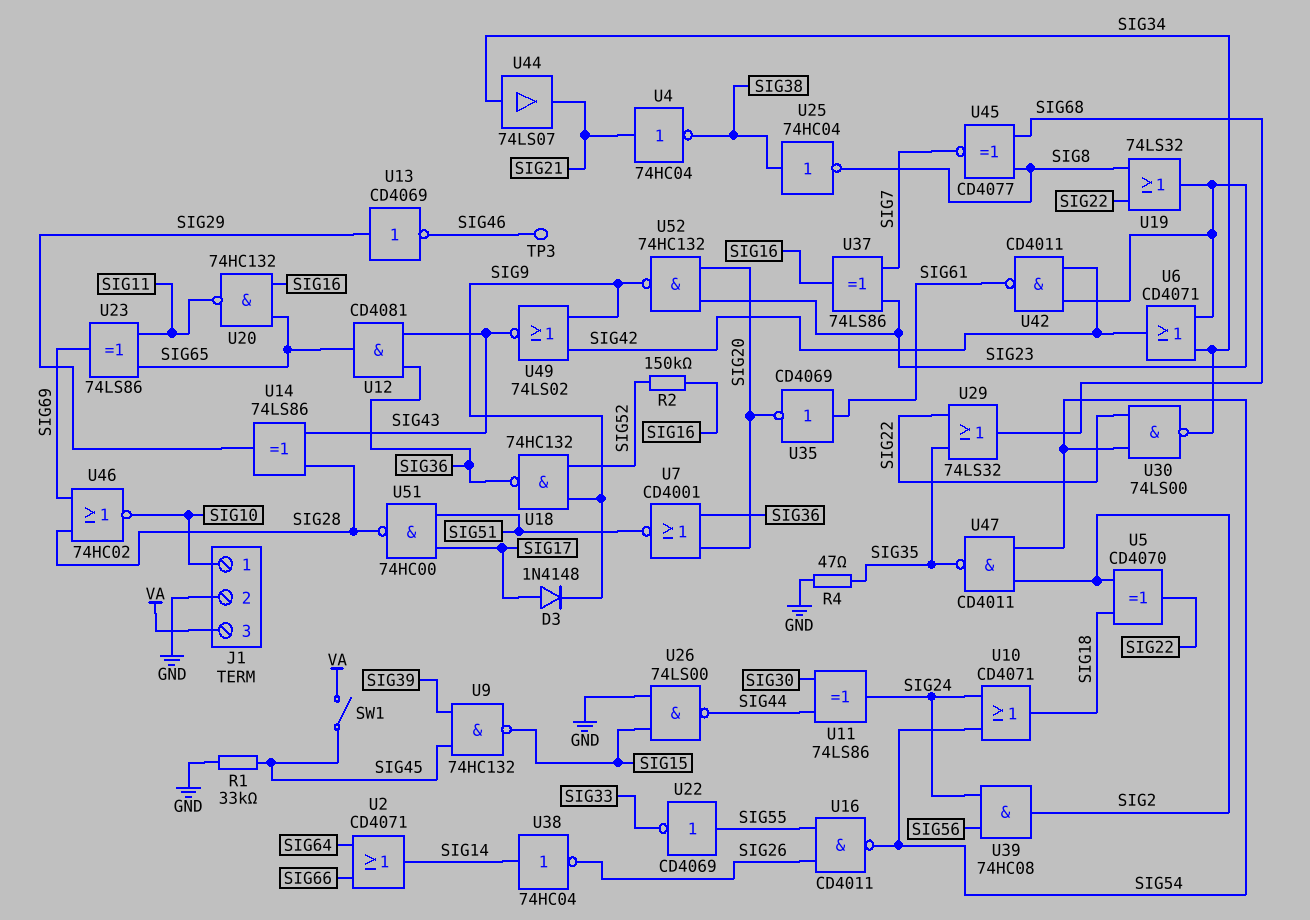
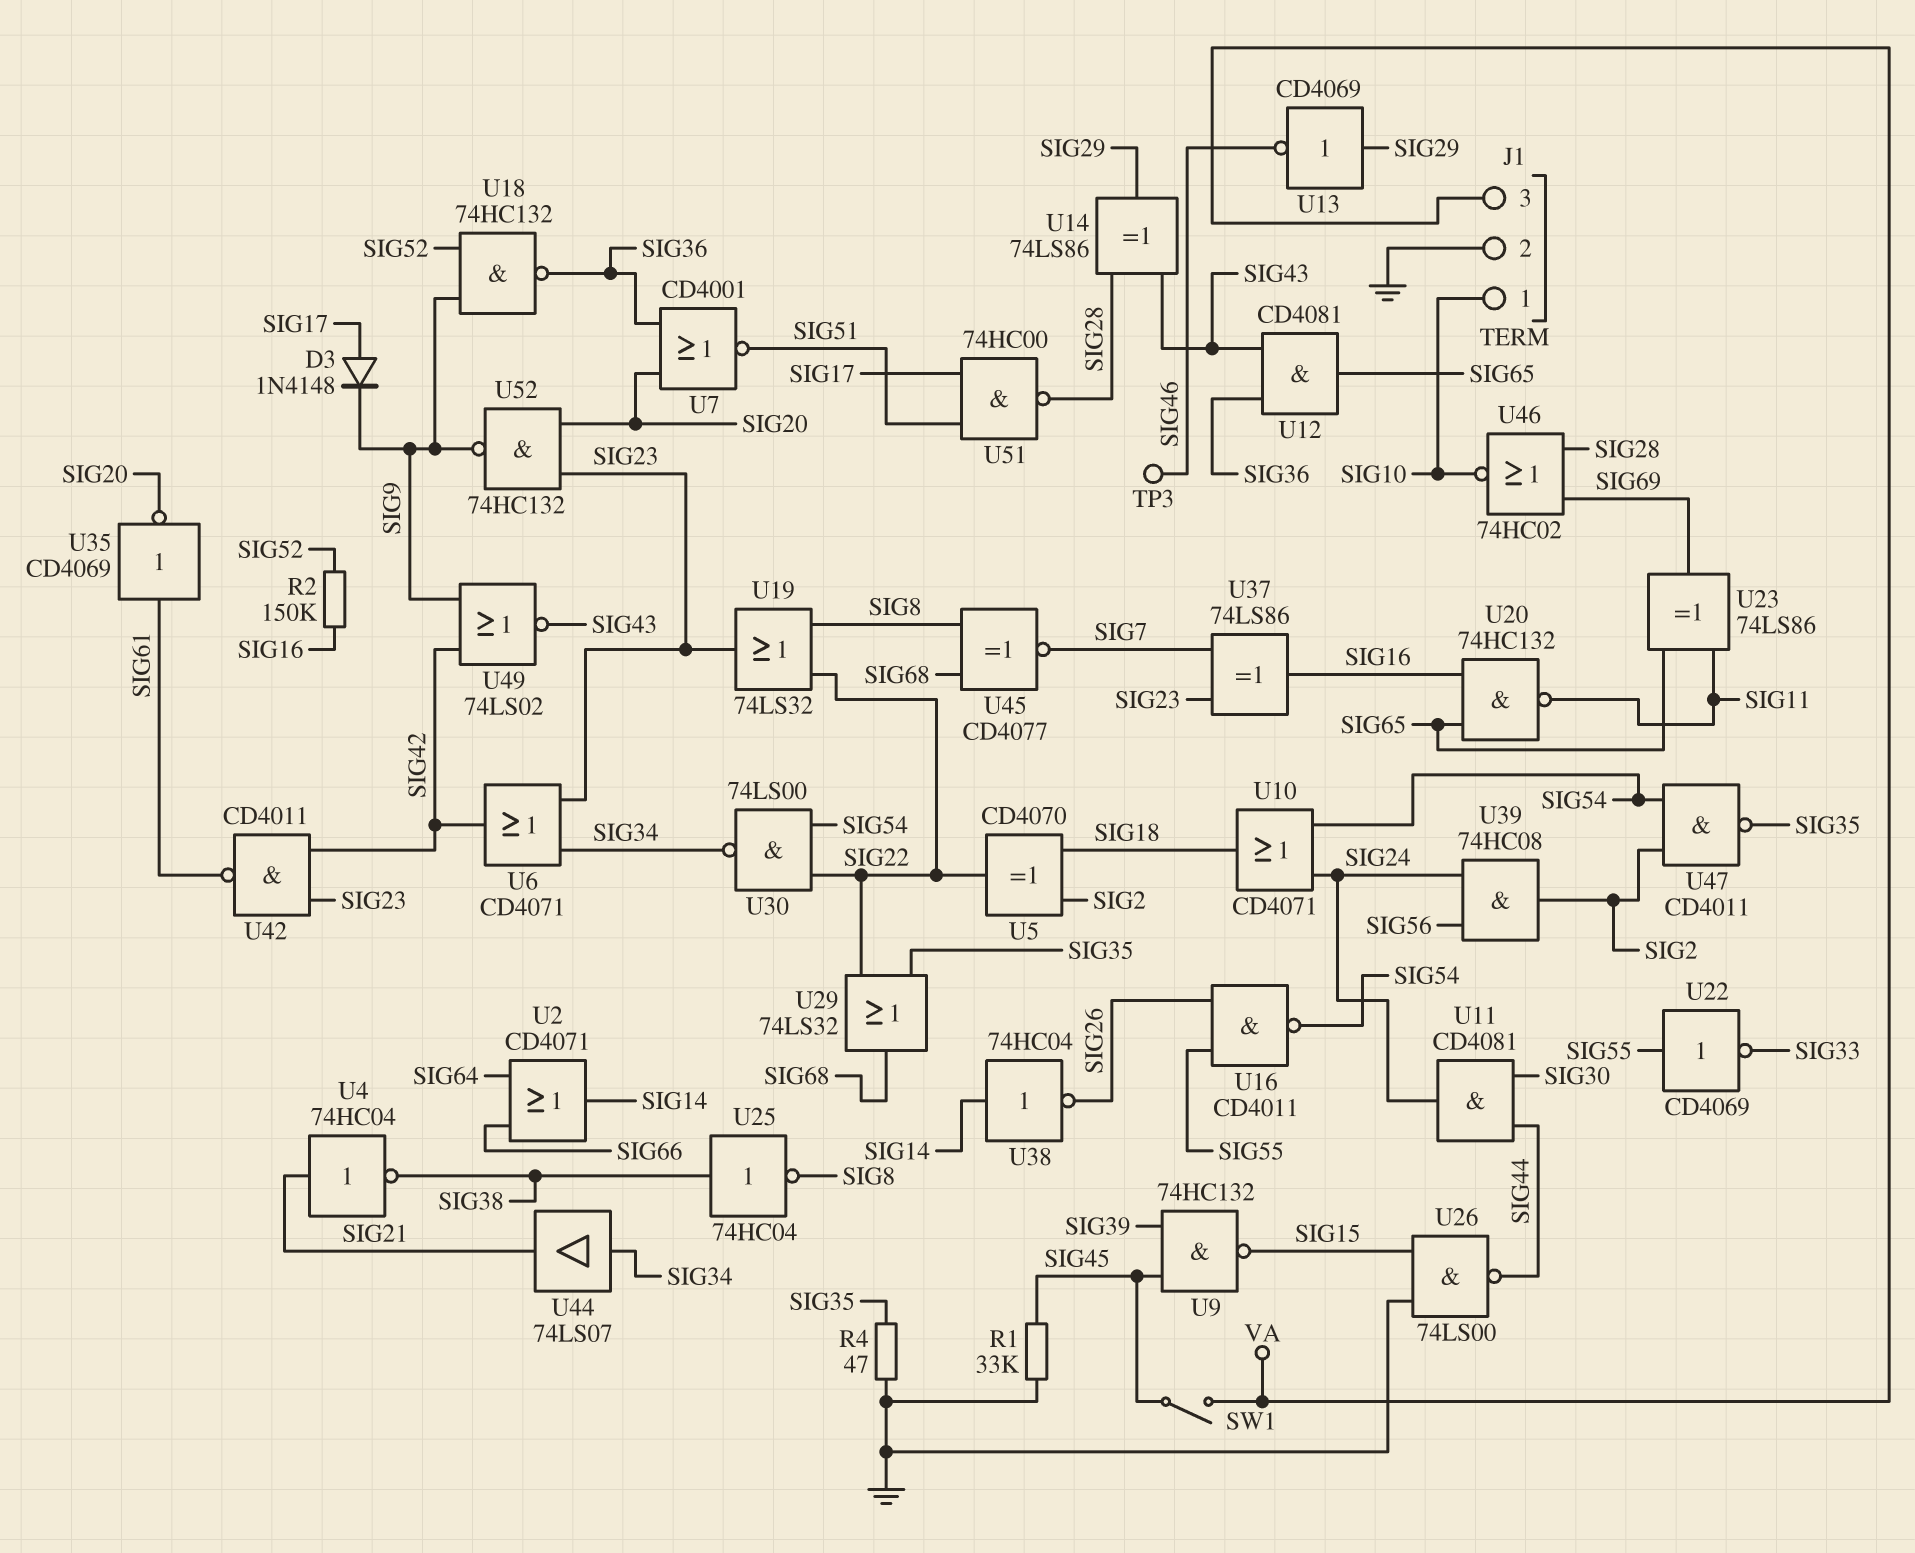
U11: XOR 74LS86 (in SIG30, in SIG44, out SIG24) -> AND CD4081 (in SIG30, in SIG44, out SIG24)

